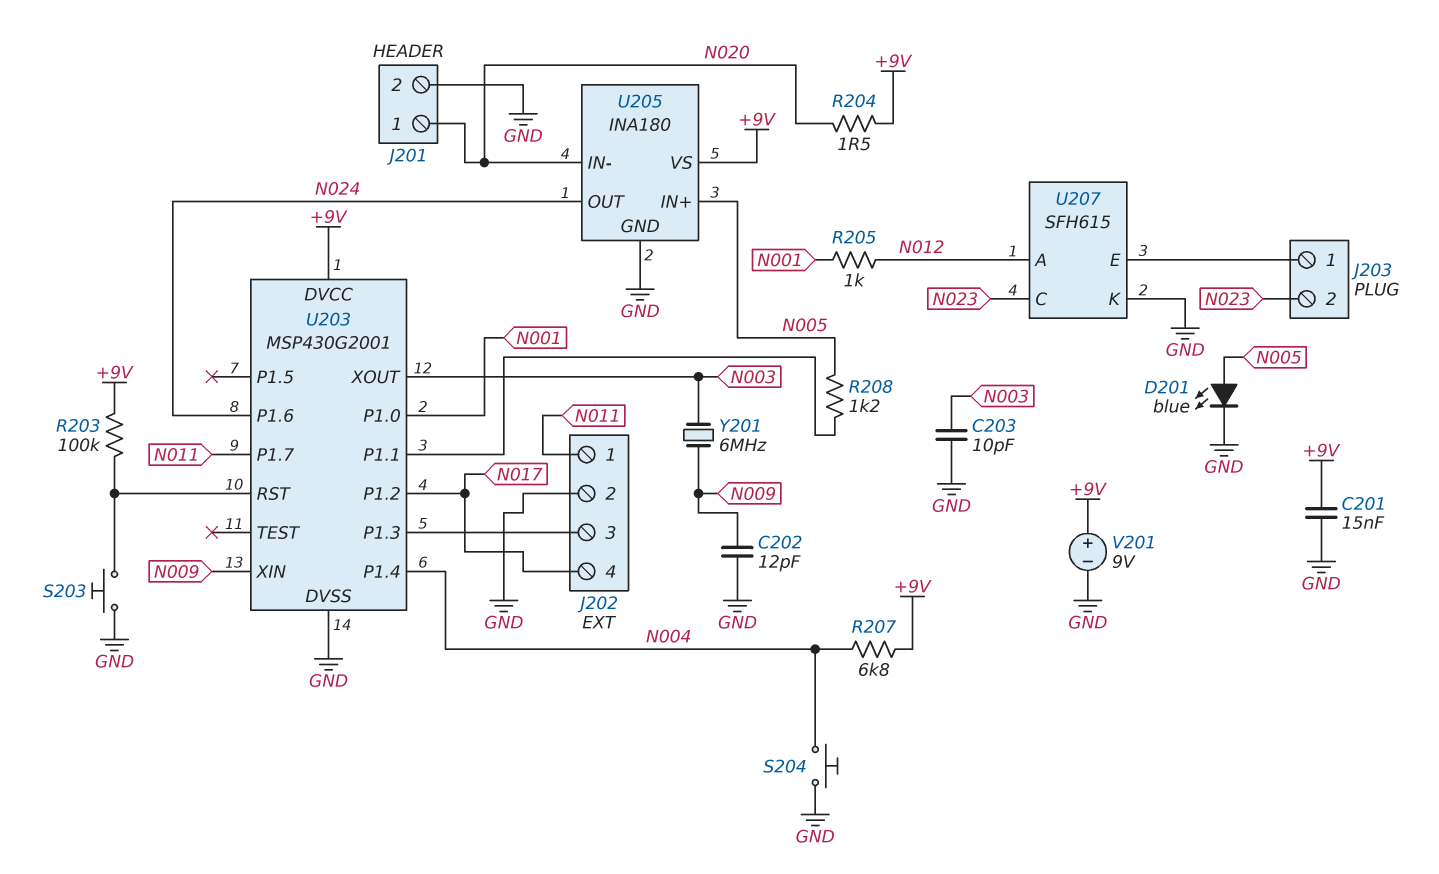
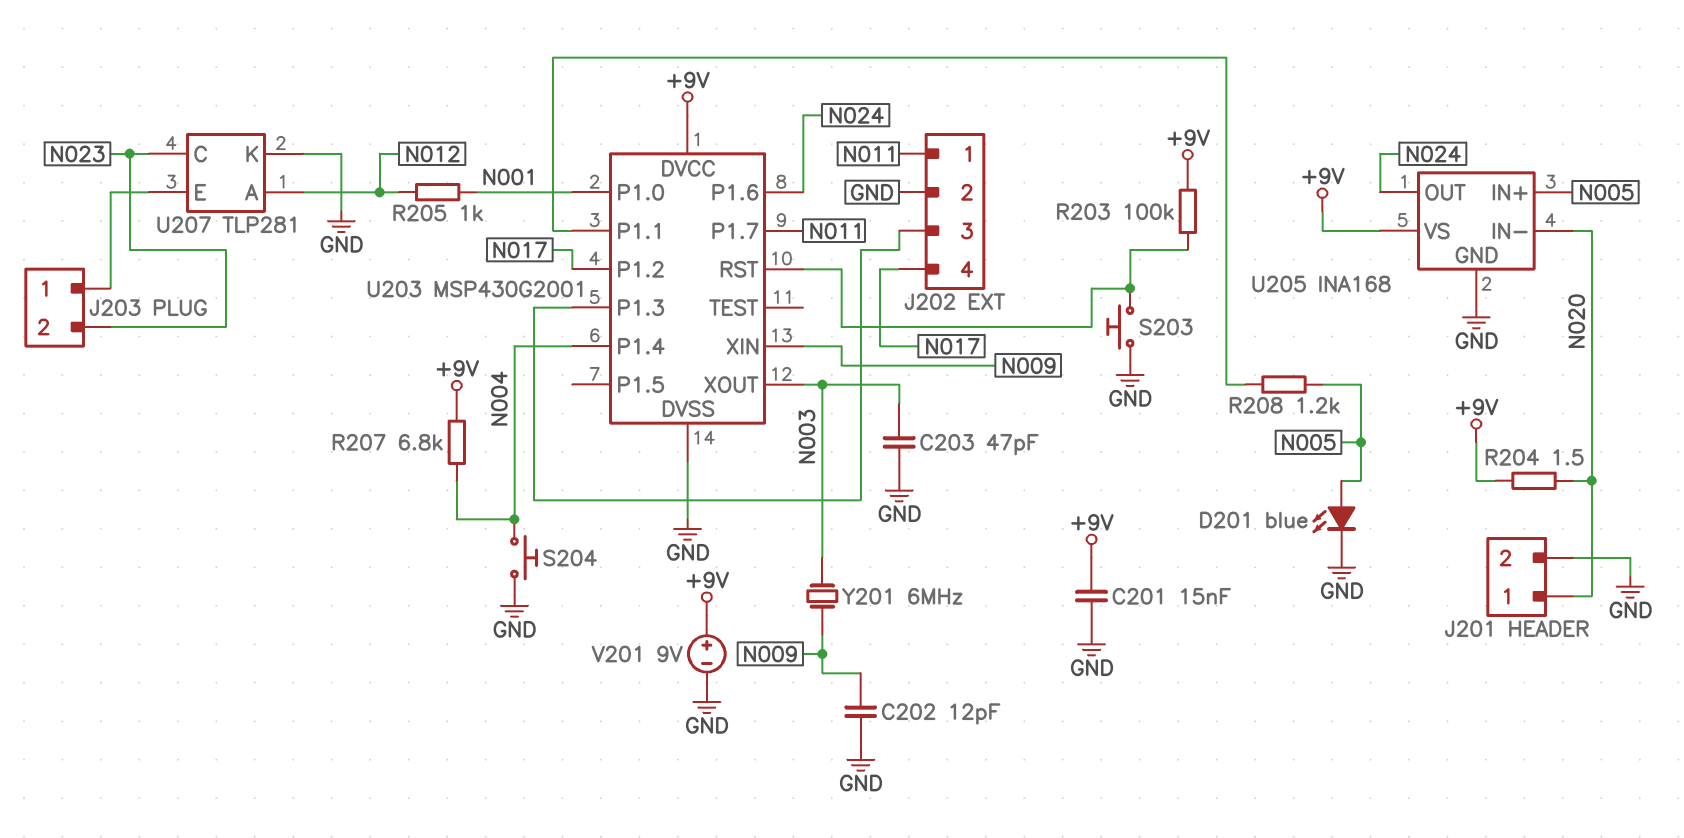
C203: 10pF (GND, N003) -> 47pF (GND, N003)
U205: INA180 -> INA168
U207: SFH615 -> TLP281

